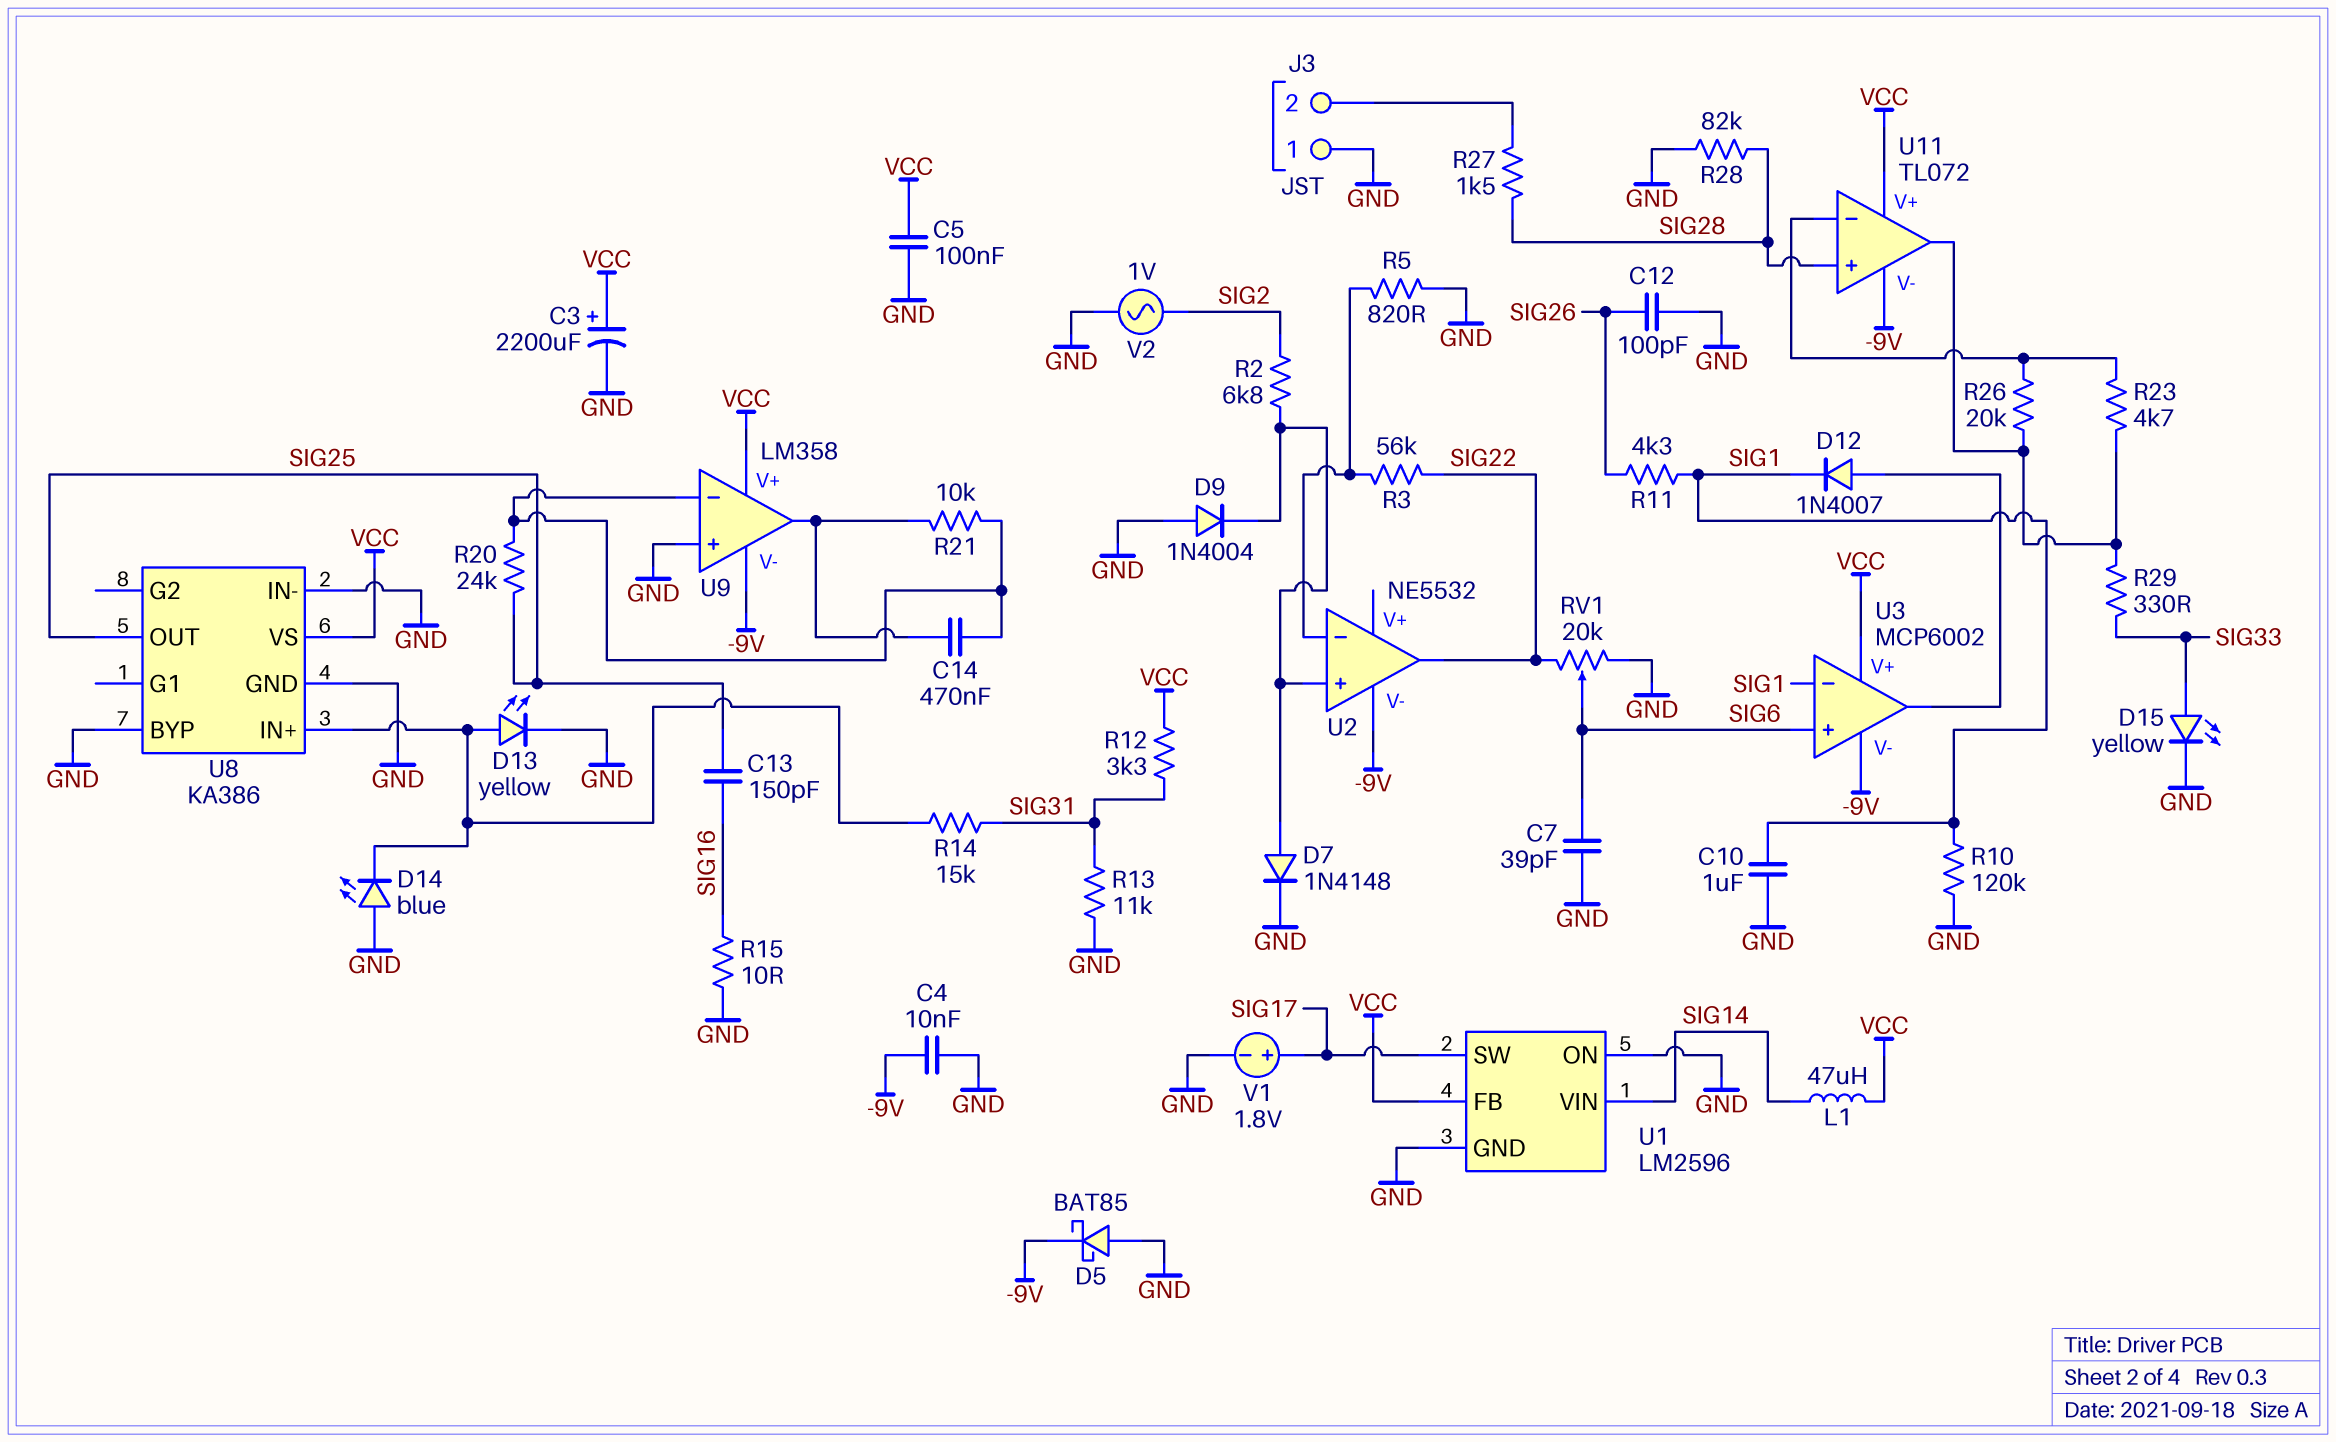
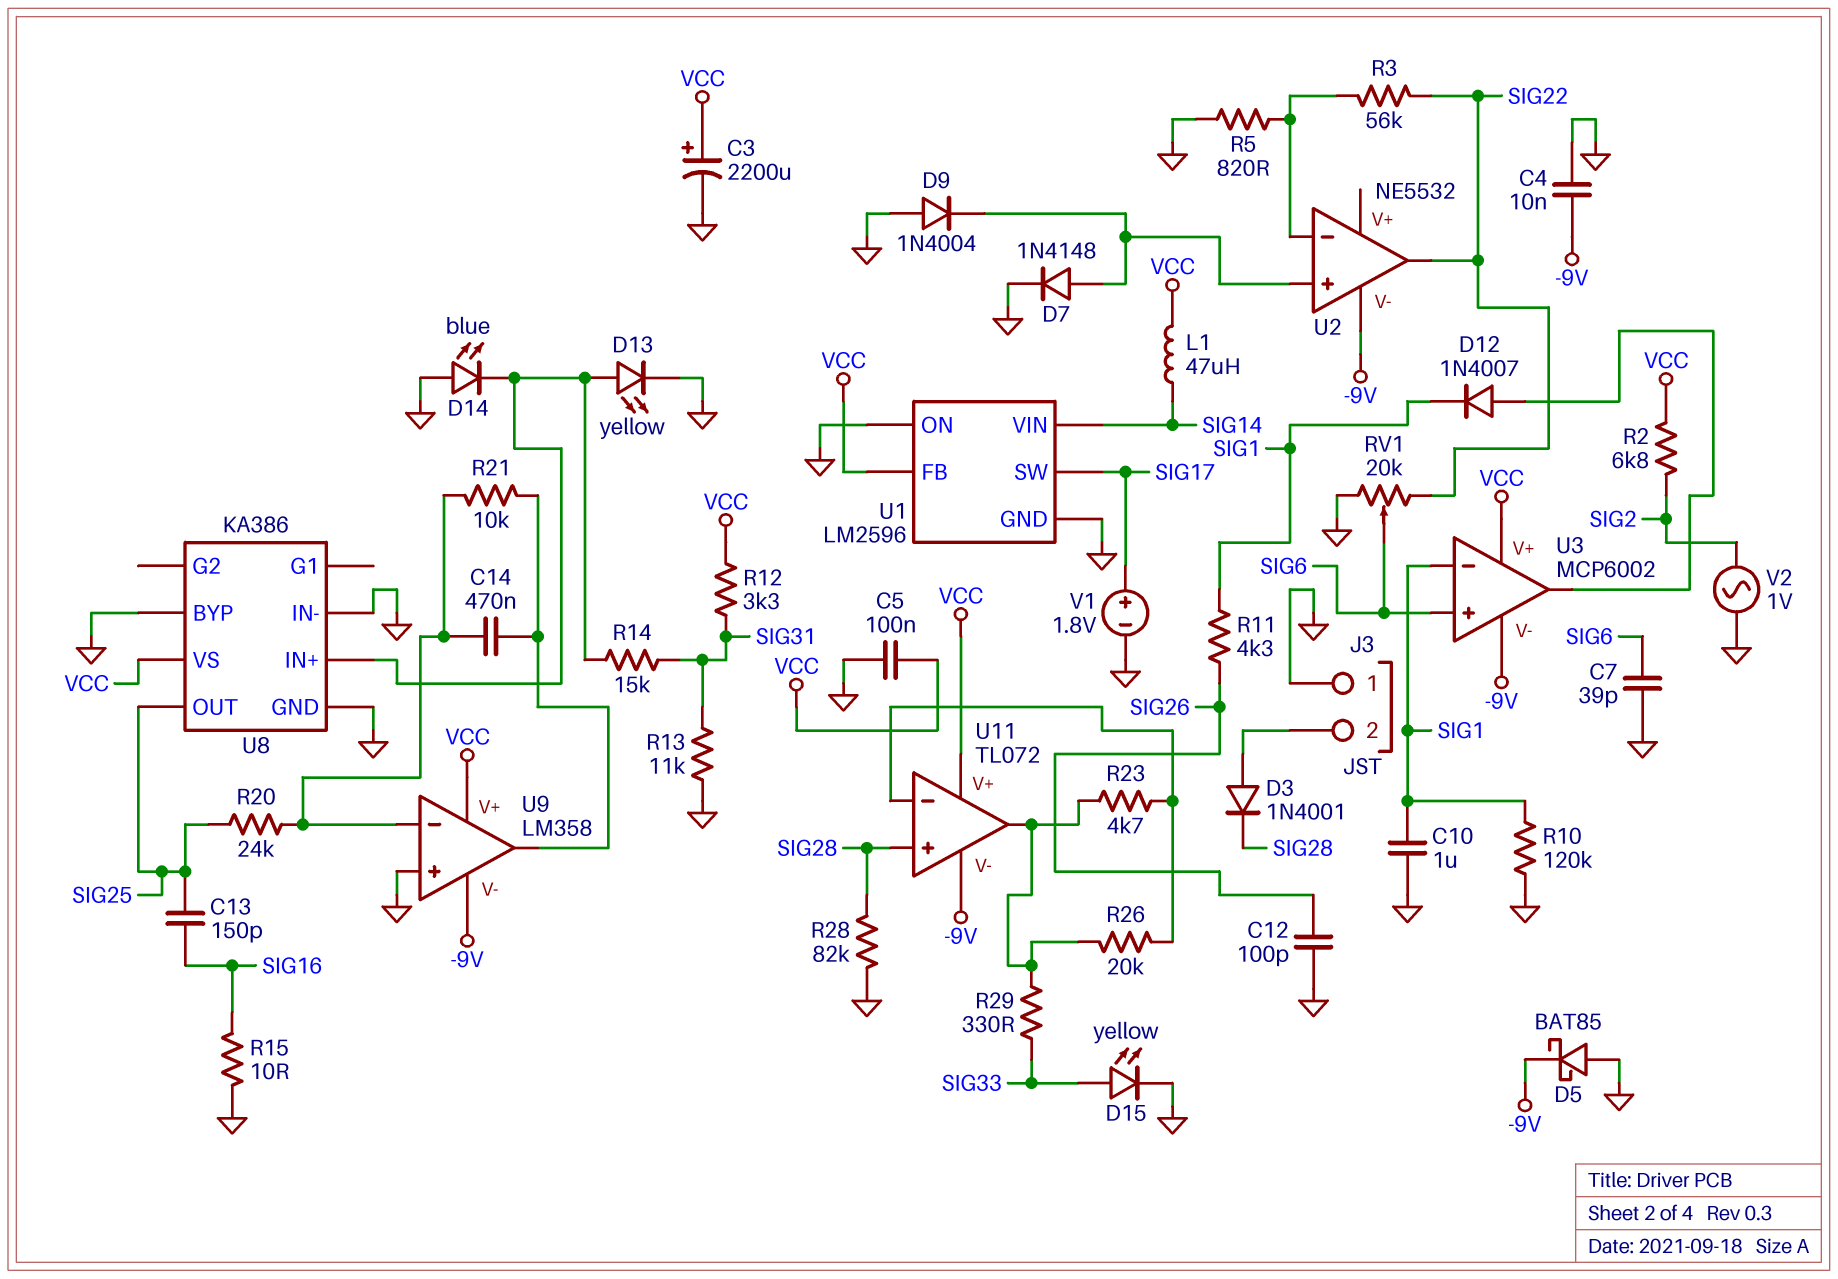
D3: none -> diode 1N4001 (A J3/2, K SIG28)
R2: 6.8k (SIG2, U2/in+) -> 6.8k (SIG2, VCC)
R27: 1.5k (J3/2, SIG28) -> none

